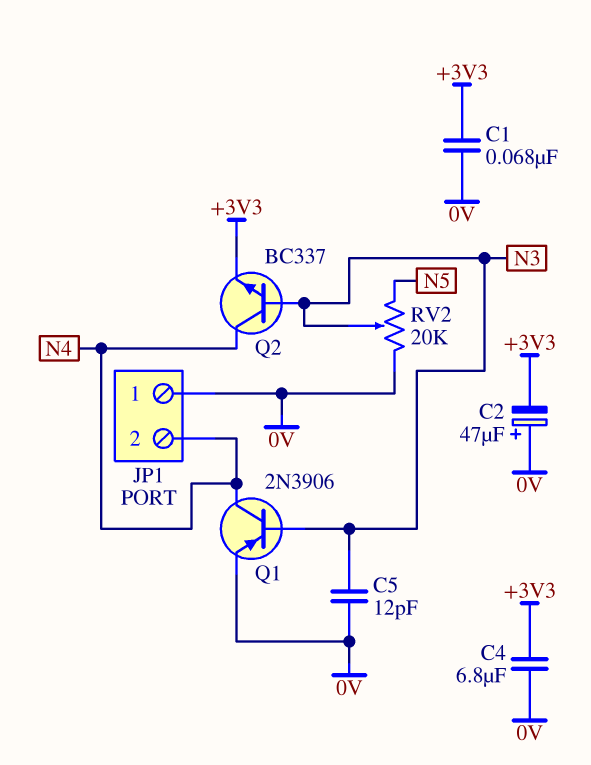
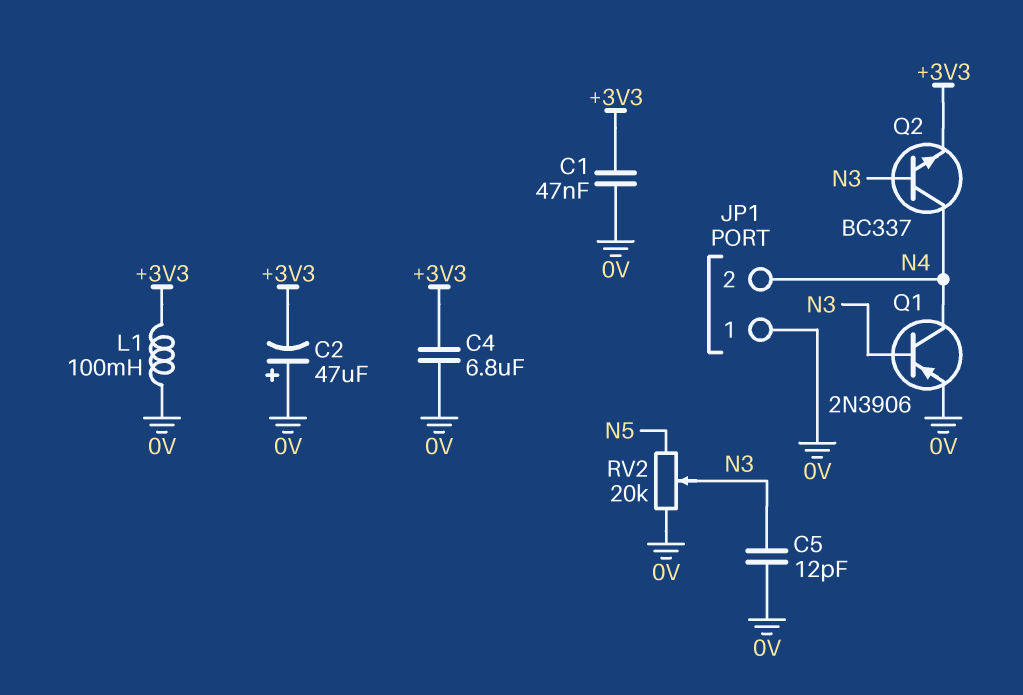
C1: 68nF (+3V3, 0V) -> 47nF (+3V3, 0V)
L1: none -> 100mH (+3V3, 0V)

